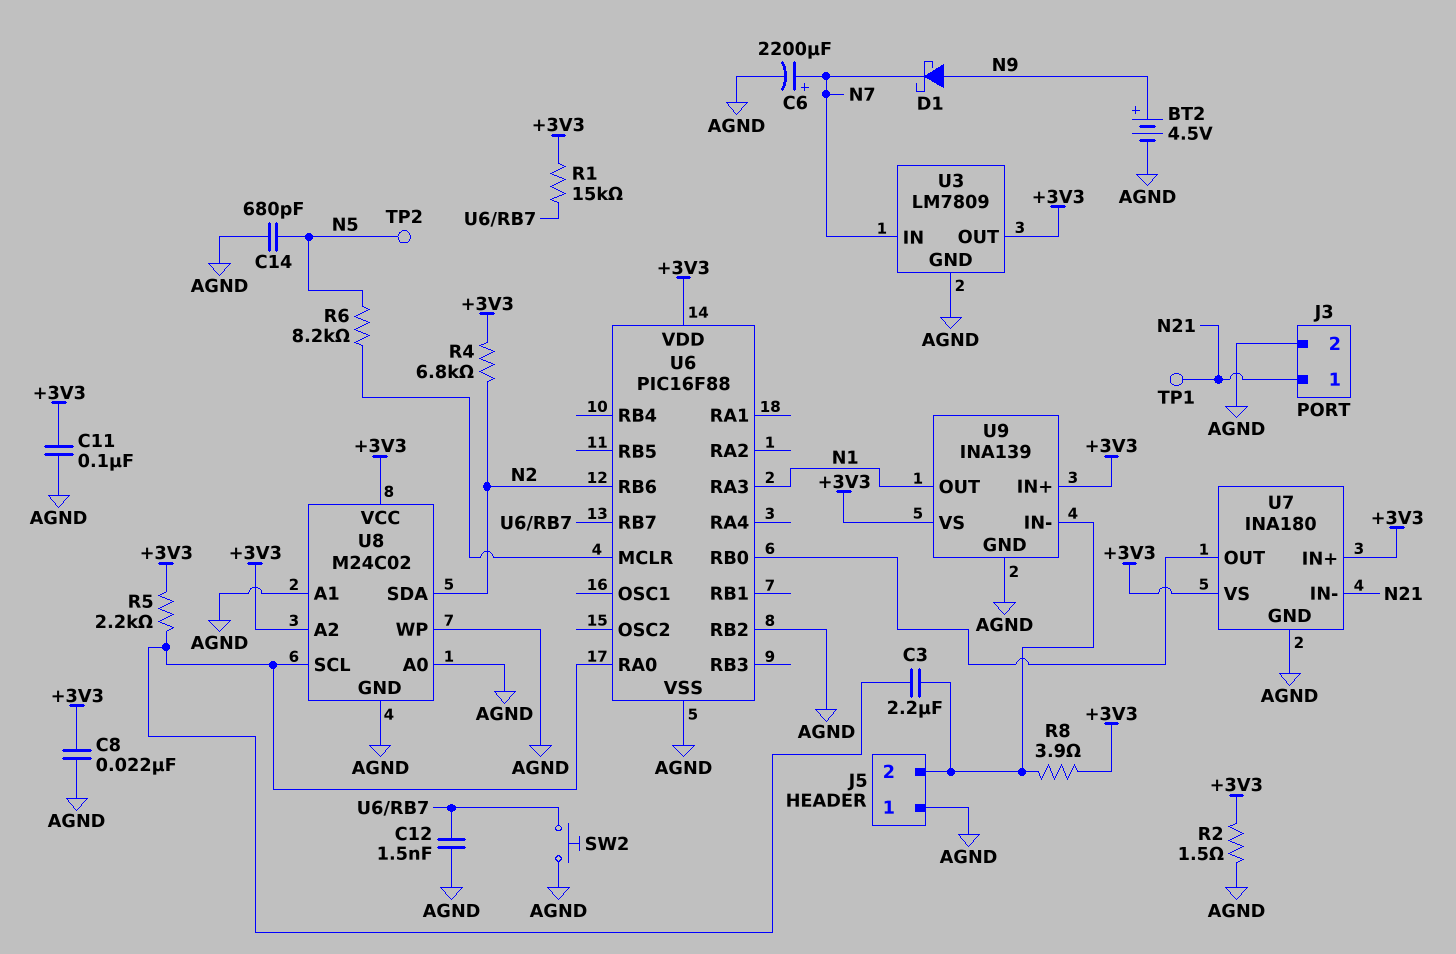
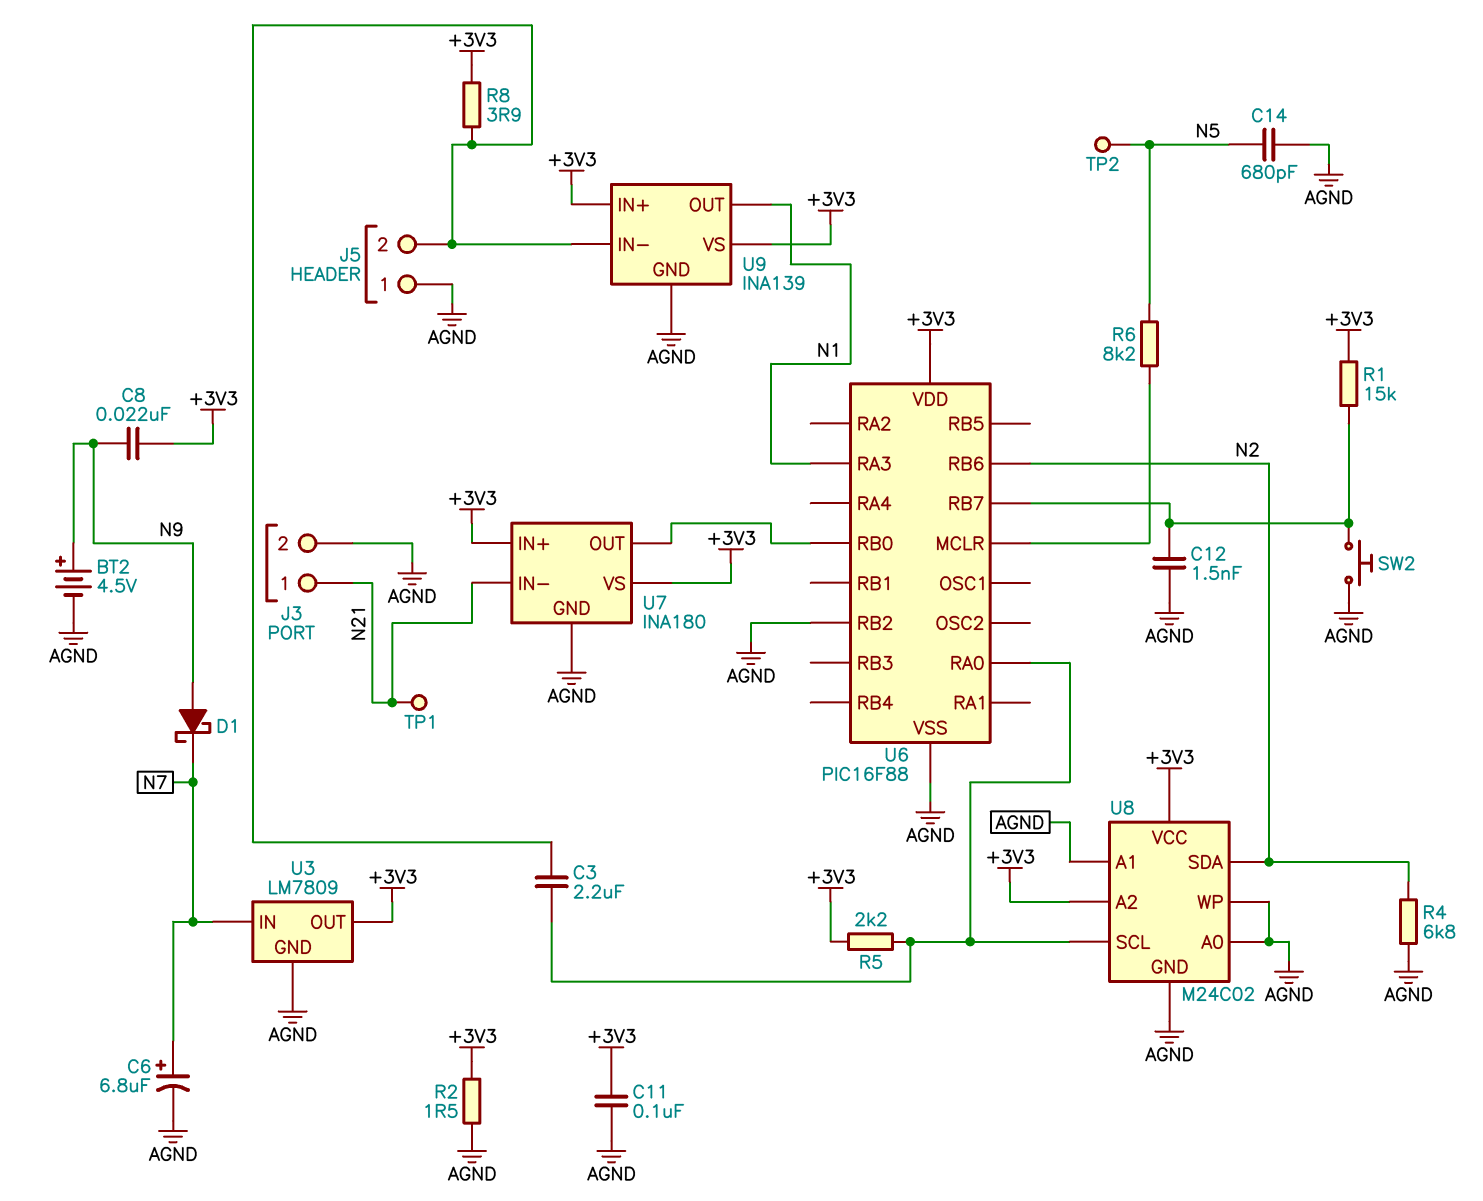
C6: 2200uF (plus N7, minus AGND) -> 6.8uF (plus N7, minus AGND)
C8: 22nF (+3V3, AGND) -> 22nF (+3V3, N9)
R4: 6.8k (+3V3, N2) -> 6.8k (AGND, N2)

